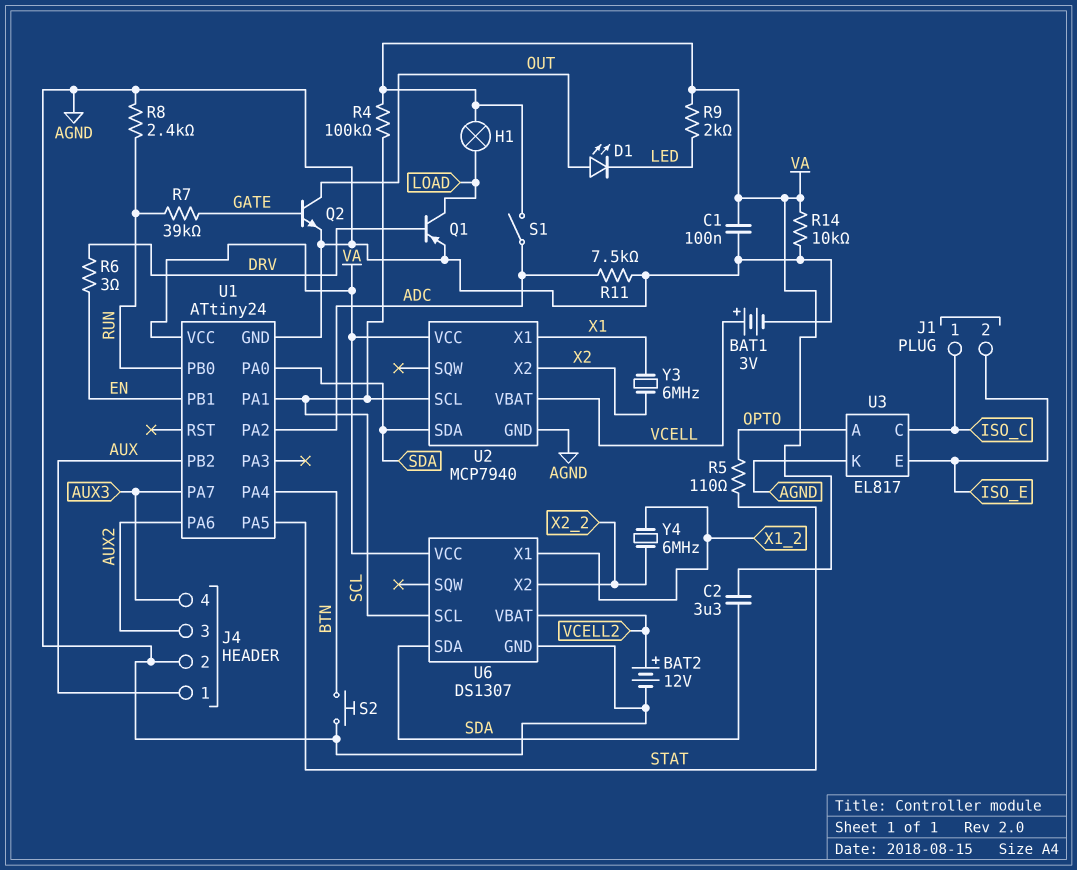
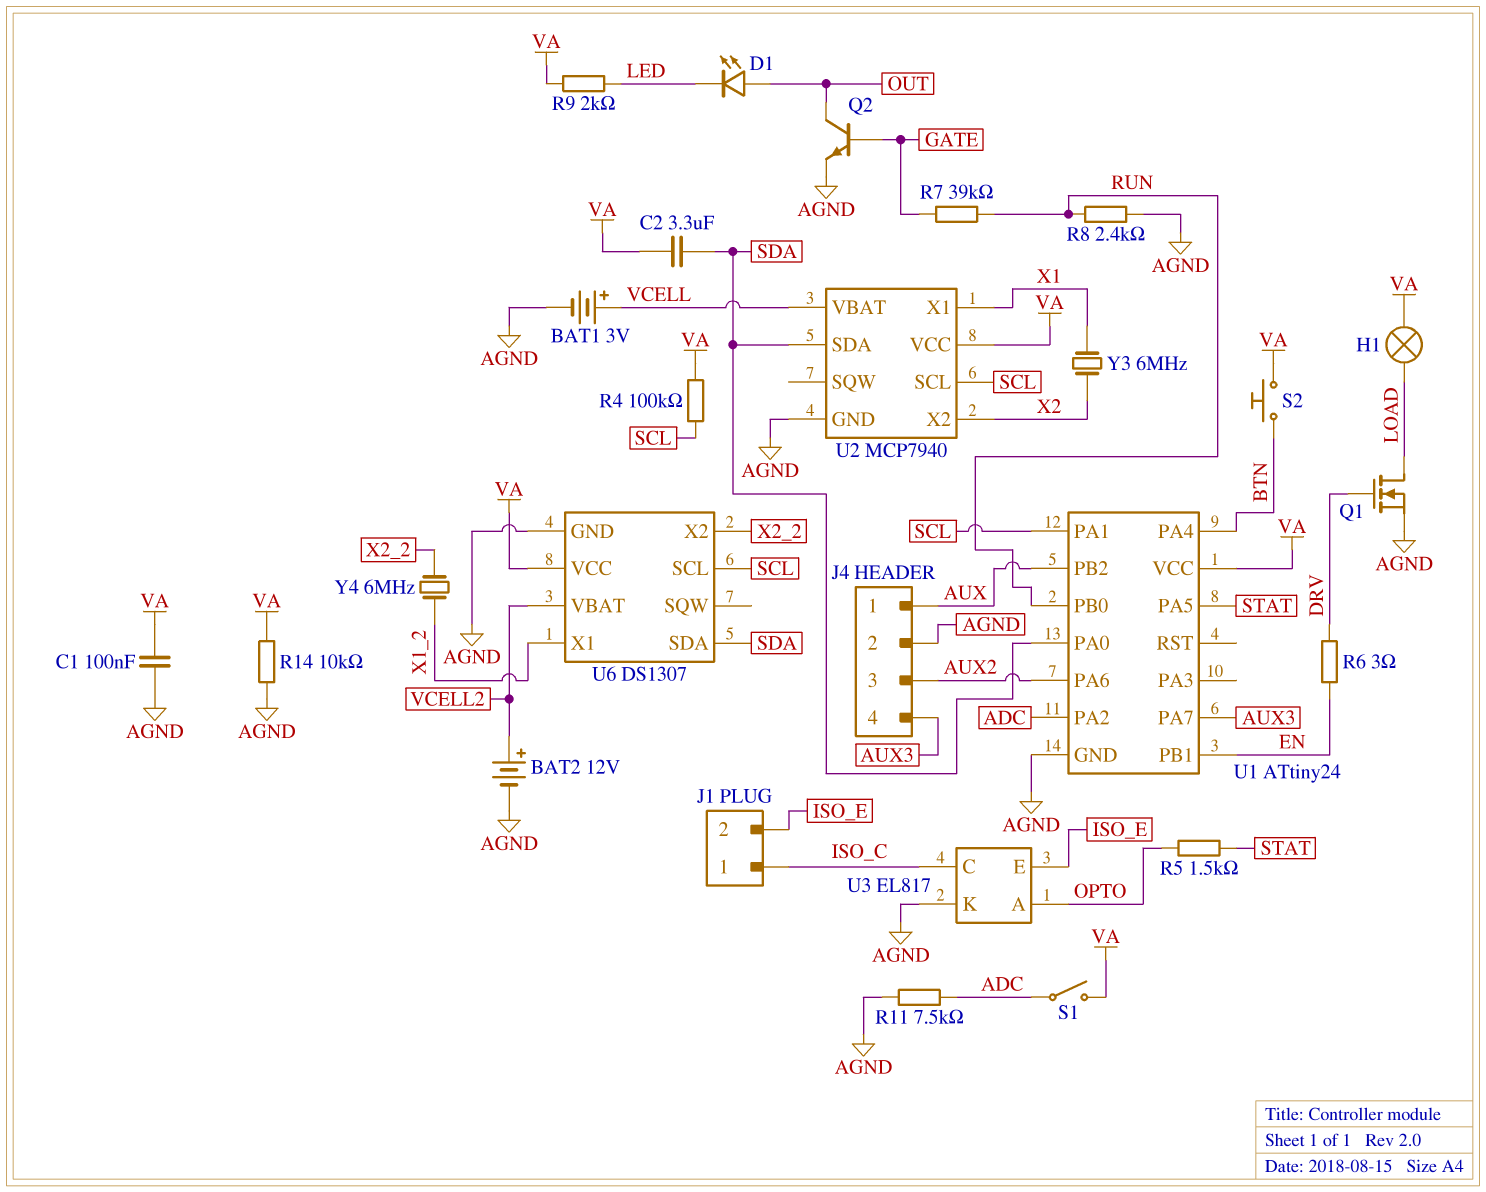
Q1: PNP (B DRV, C LOAD, E AGND) -> NMOS (G DRV, D LOAD, S AGND)
R5: 110 (OPTO, STAT) -> 1.5k (OPTO, STAT)
S2: button (AGND, BTN) -> button (BTN, VA)

